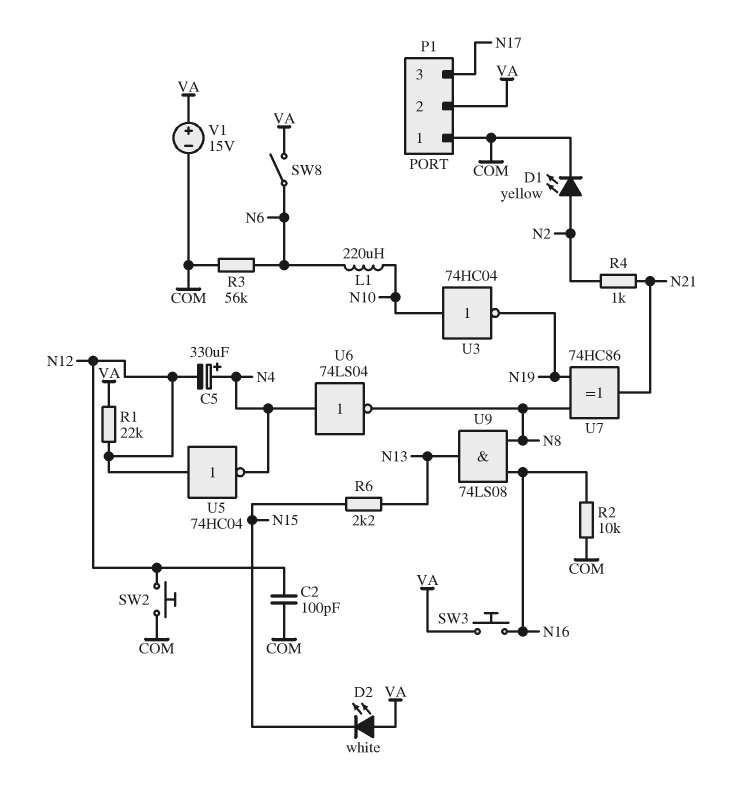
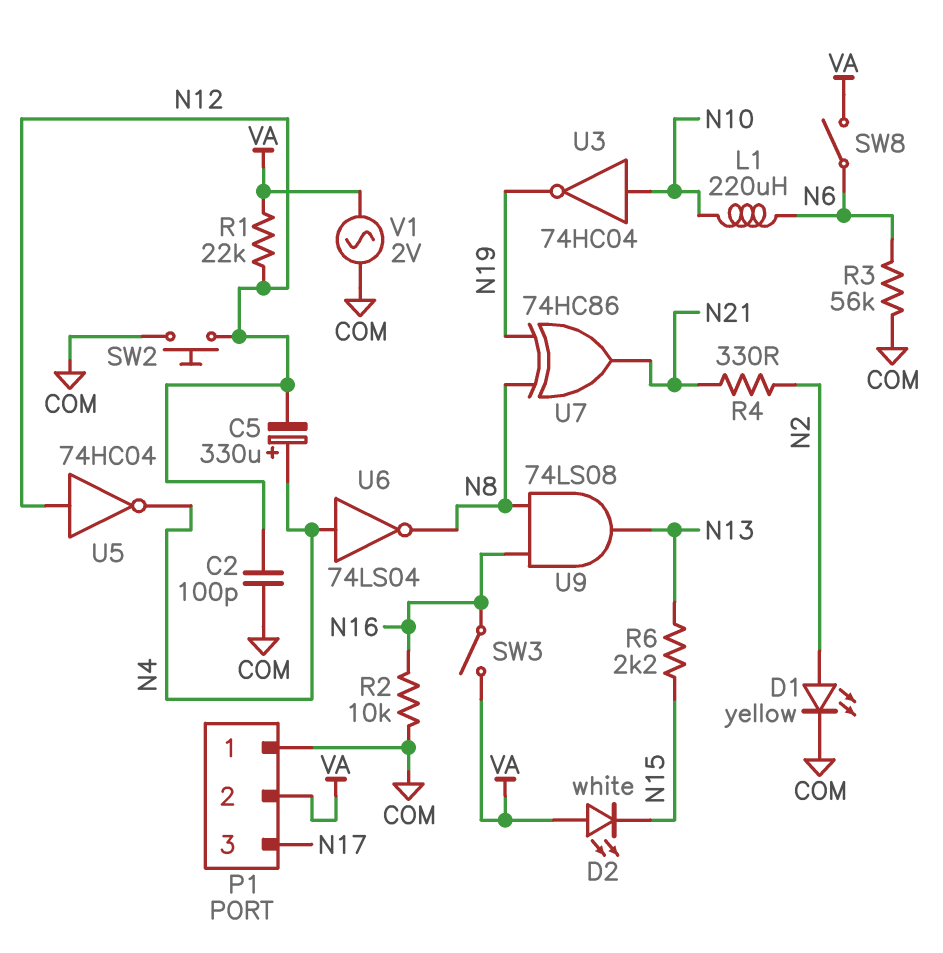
R4: 1k (N2, N21) -> 330 (N2, N21)
SW3: button (N16, VA) -> switch (N16, VA)
V1: 15V (plus VA, minus COM) -> AC 2V (COM, VA)

